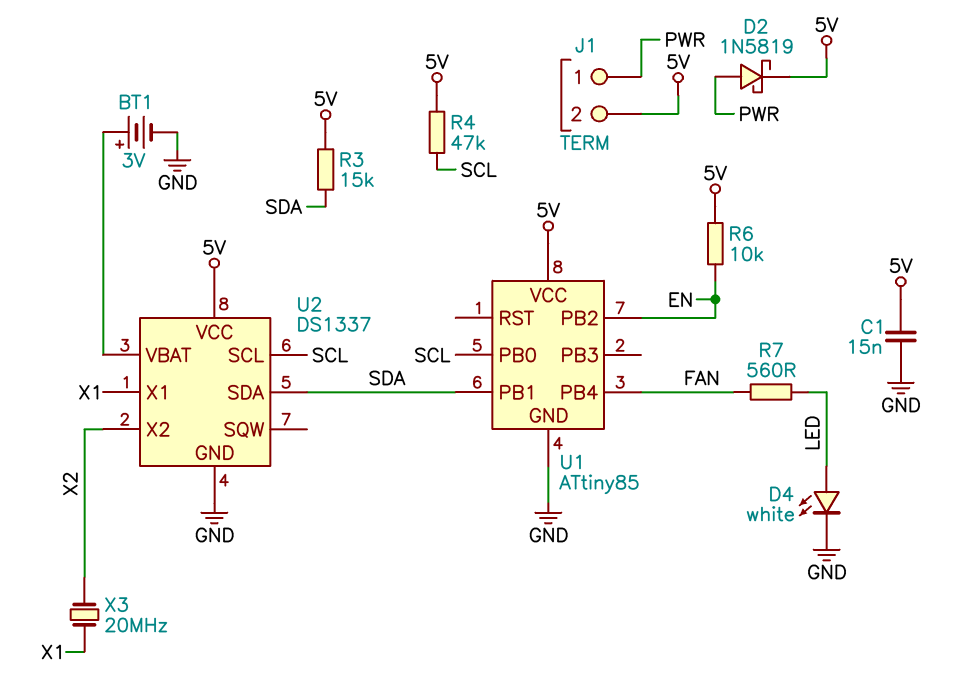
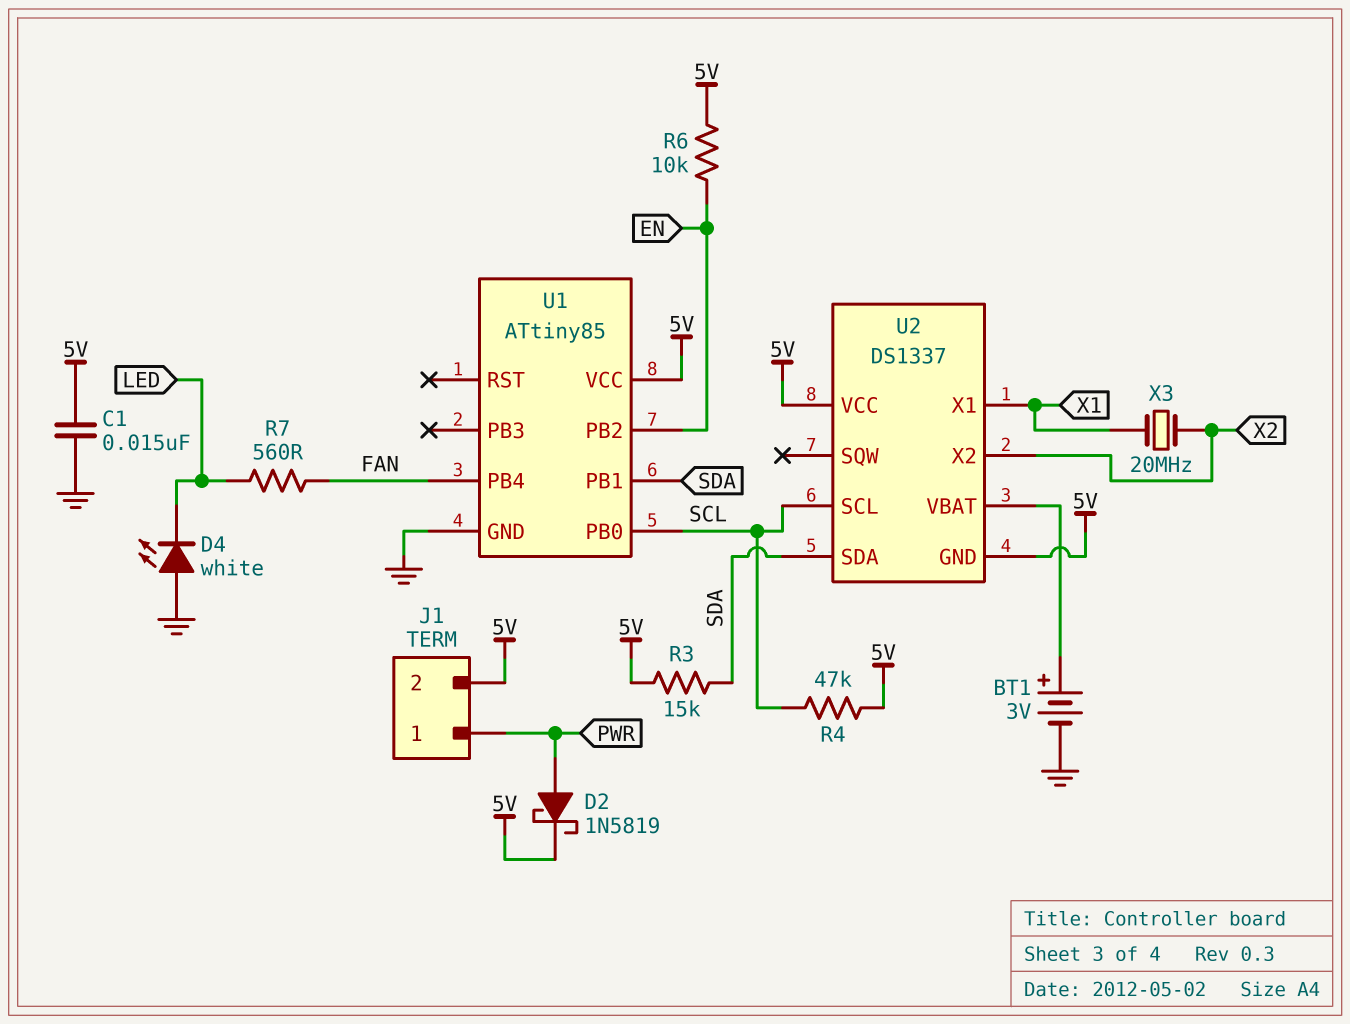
D4: LED white (A LED, K GND) -> LED white (A GND, K LED)
U2 pin GND: GND -> 5V

